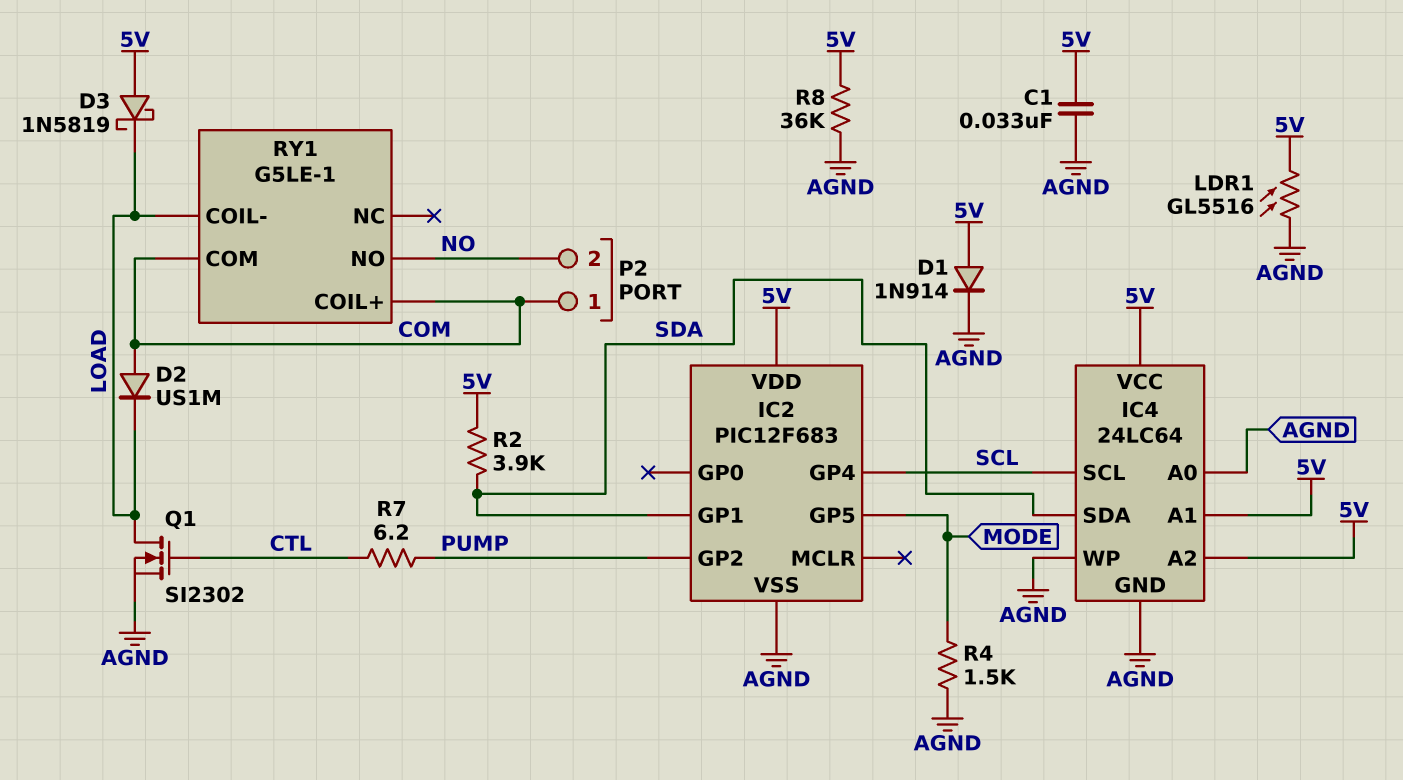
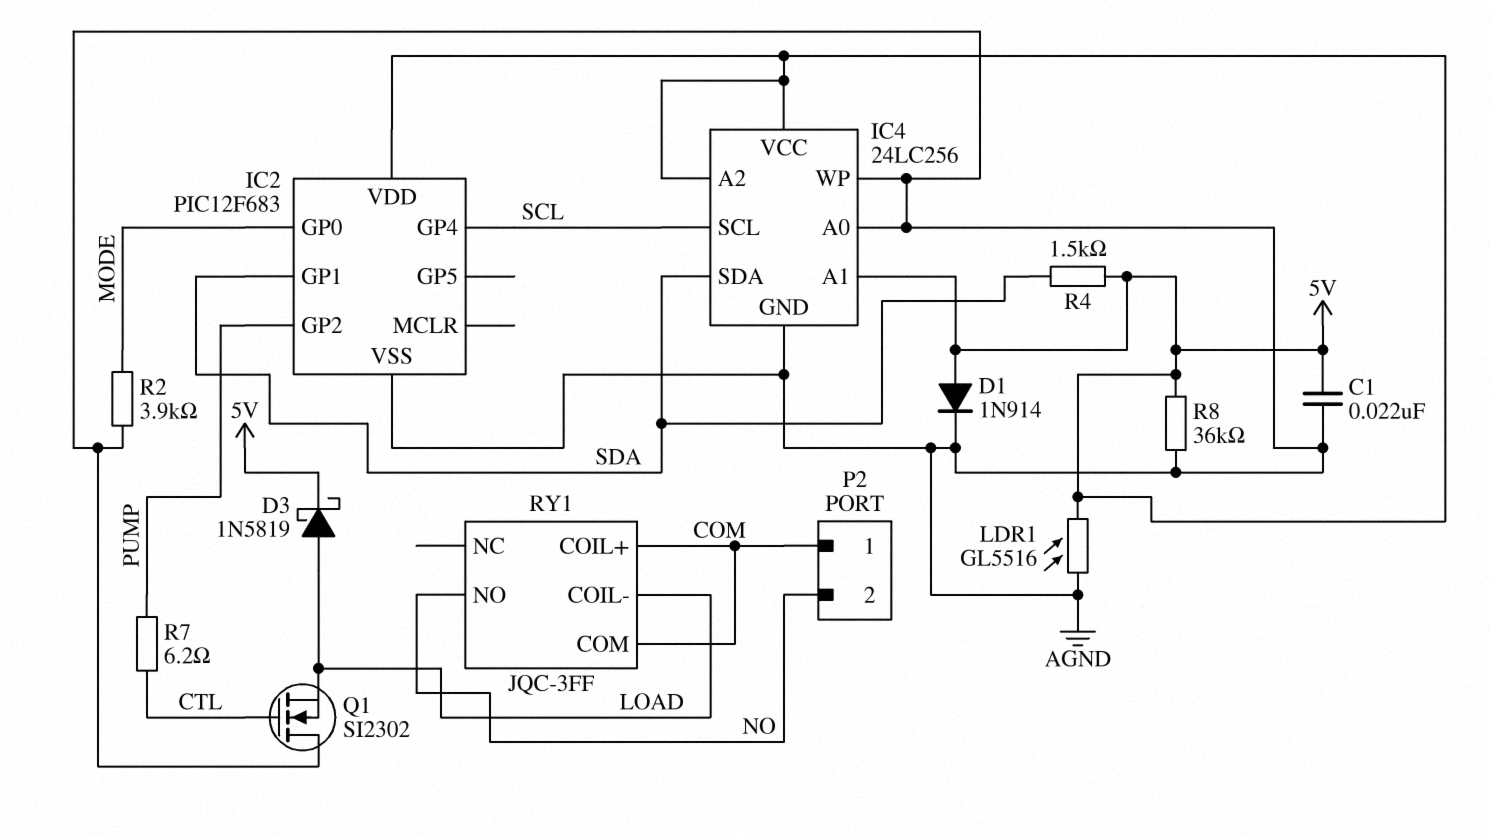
C1: 33nF (5V, AGND) -> 22nF (5V, AGND)
D2: diode US1M (A COM, K LOAD) -> none
D3: schottky 1N5819 (A 5V, K LOAD) -> schottky 1N5819 (A LOAD, K 5V)
IC2 pin GP0: none -> MODE
IC2 pin GP5: MODE -> none
IC4: 24LC64 -> 24LC256
Q1: NMOS SI2302 (G CTL, D LOAD, S AGND) -> NMOS SI2302 (G CTL, D AGND, S LOAD)
R2: 3.9k (5V, SDA) -> 3.9k (AGND, MODE)
R4: 1.5k (AGND, MODE) -> 1.5k (5V, SDA)
RY1: G5LE-1 -> JQC-3FF

